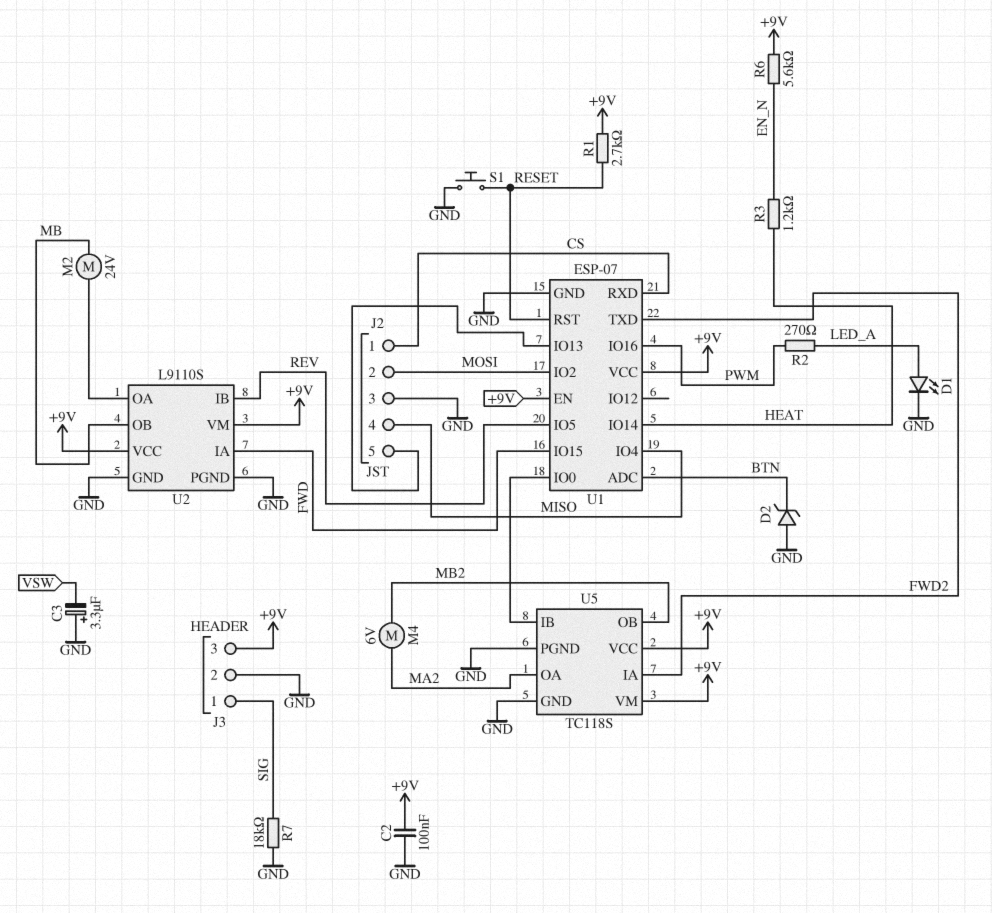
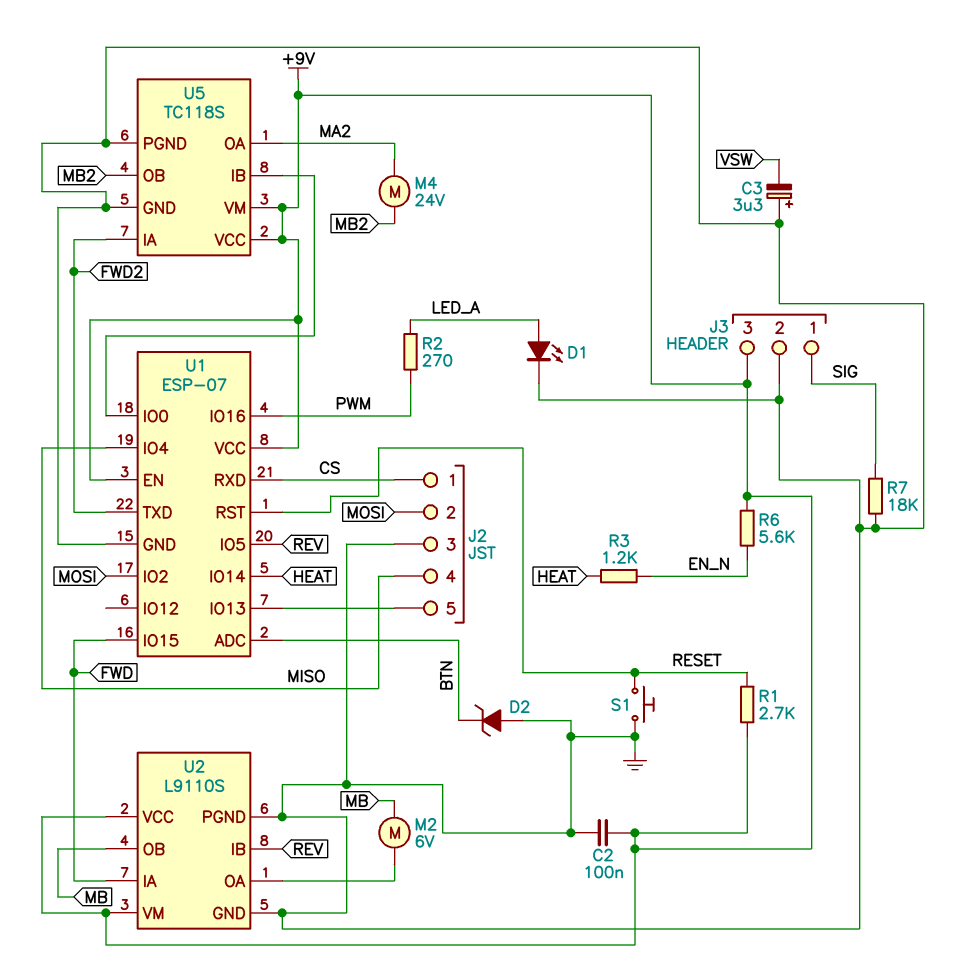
M2: motor 24V (MB, U2/OA) -> motor 6V (MB, U2/OA)
M4: motor 6V (MA2, MB2) -> motor 24V (MA2, MB2)

